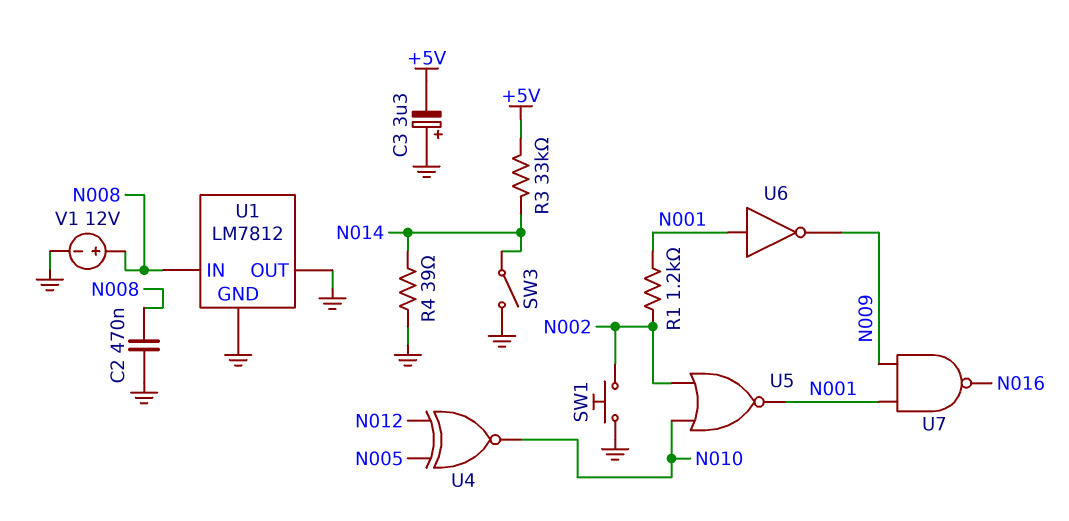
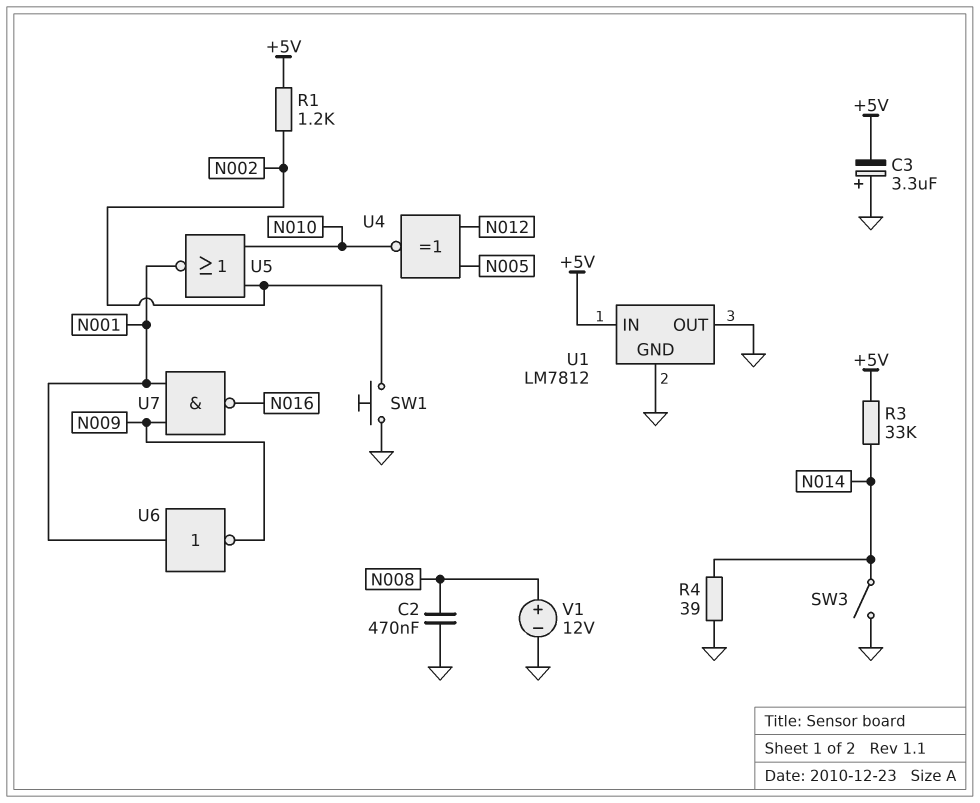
R1: 1.2k (N001, N002) -> 1.2k (+5V, N002)
U1 pin IN: N008 -> +5V

